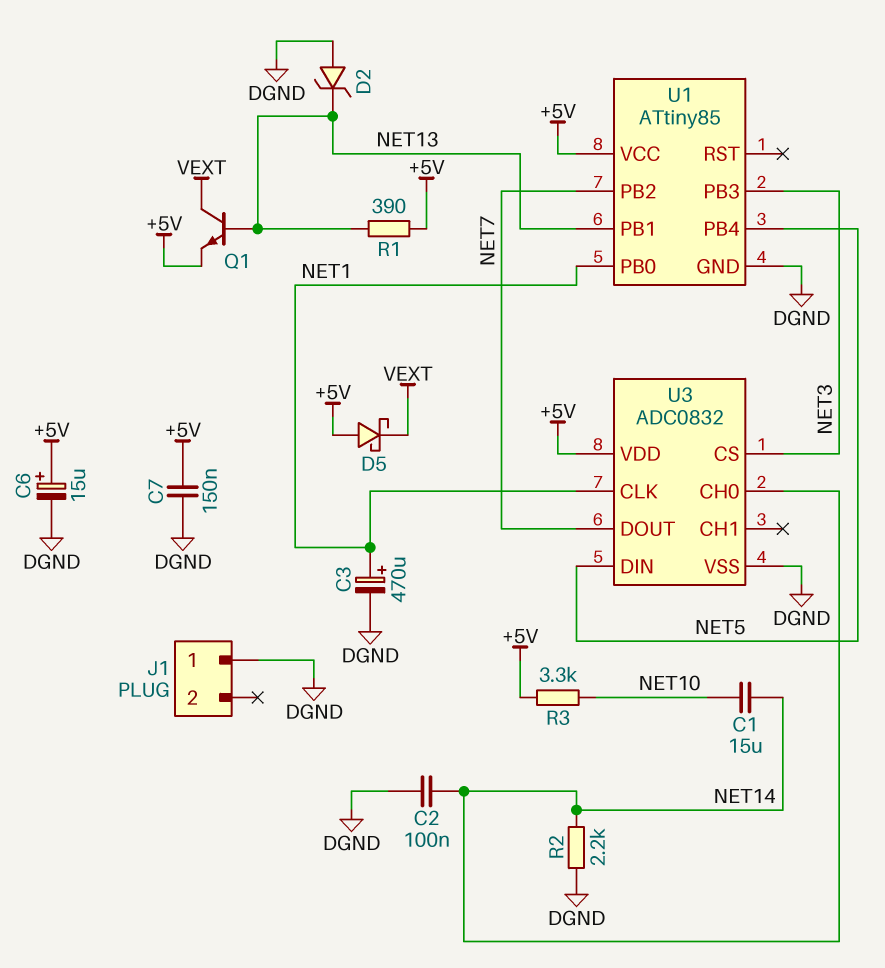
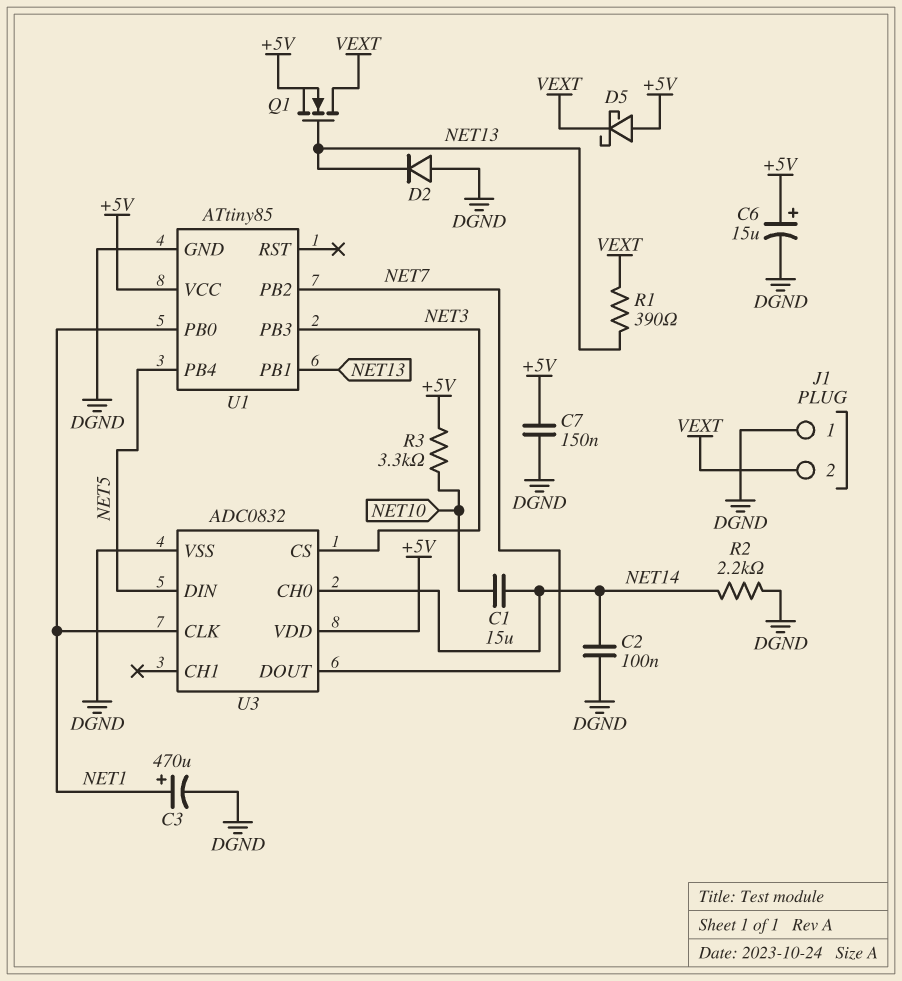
D2: zener (A DGND, K NET13) -> diode (A DGND, K NET13)
J1 pin 2: none -> VEXT
Q1: NPN (B NET13, C VEXT, E +5V) -> NMOS (G NET13, D VEXT, S +5V)
R1: 390 (+5V, NET13) -> 390 (NET13, VEXT)

